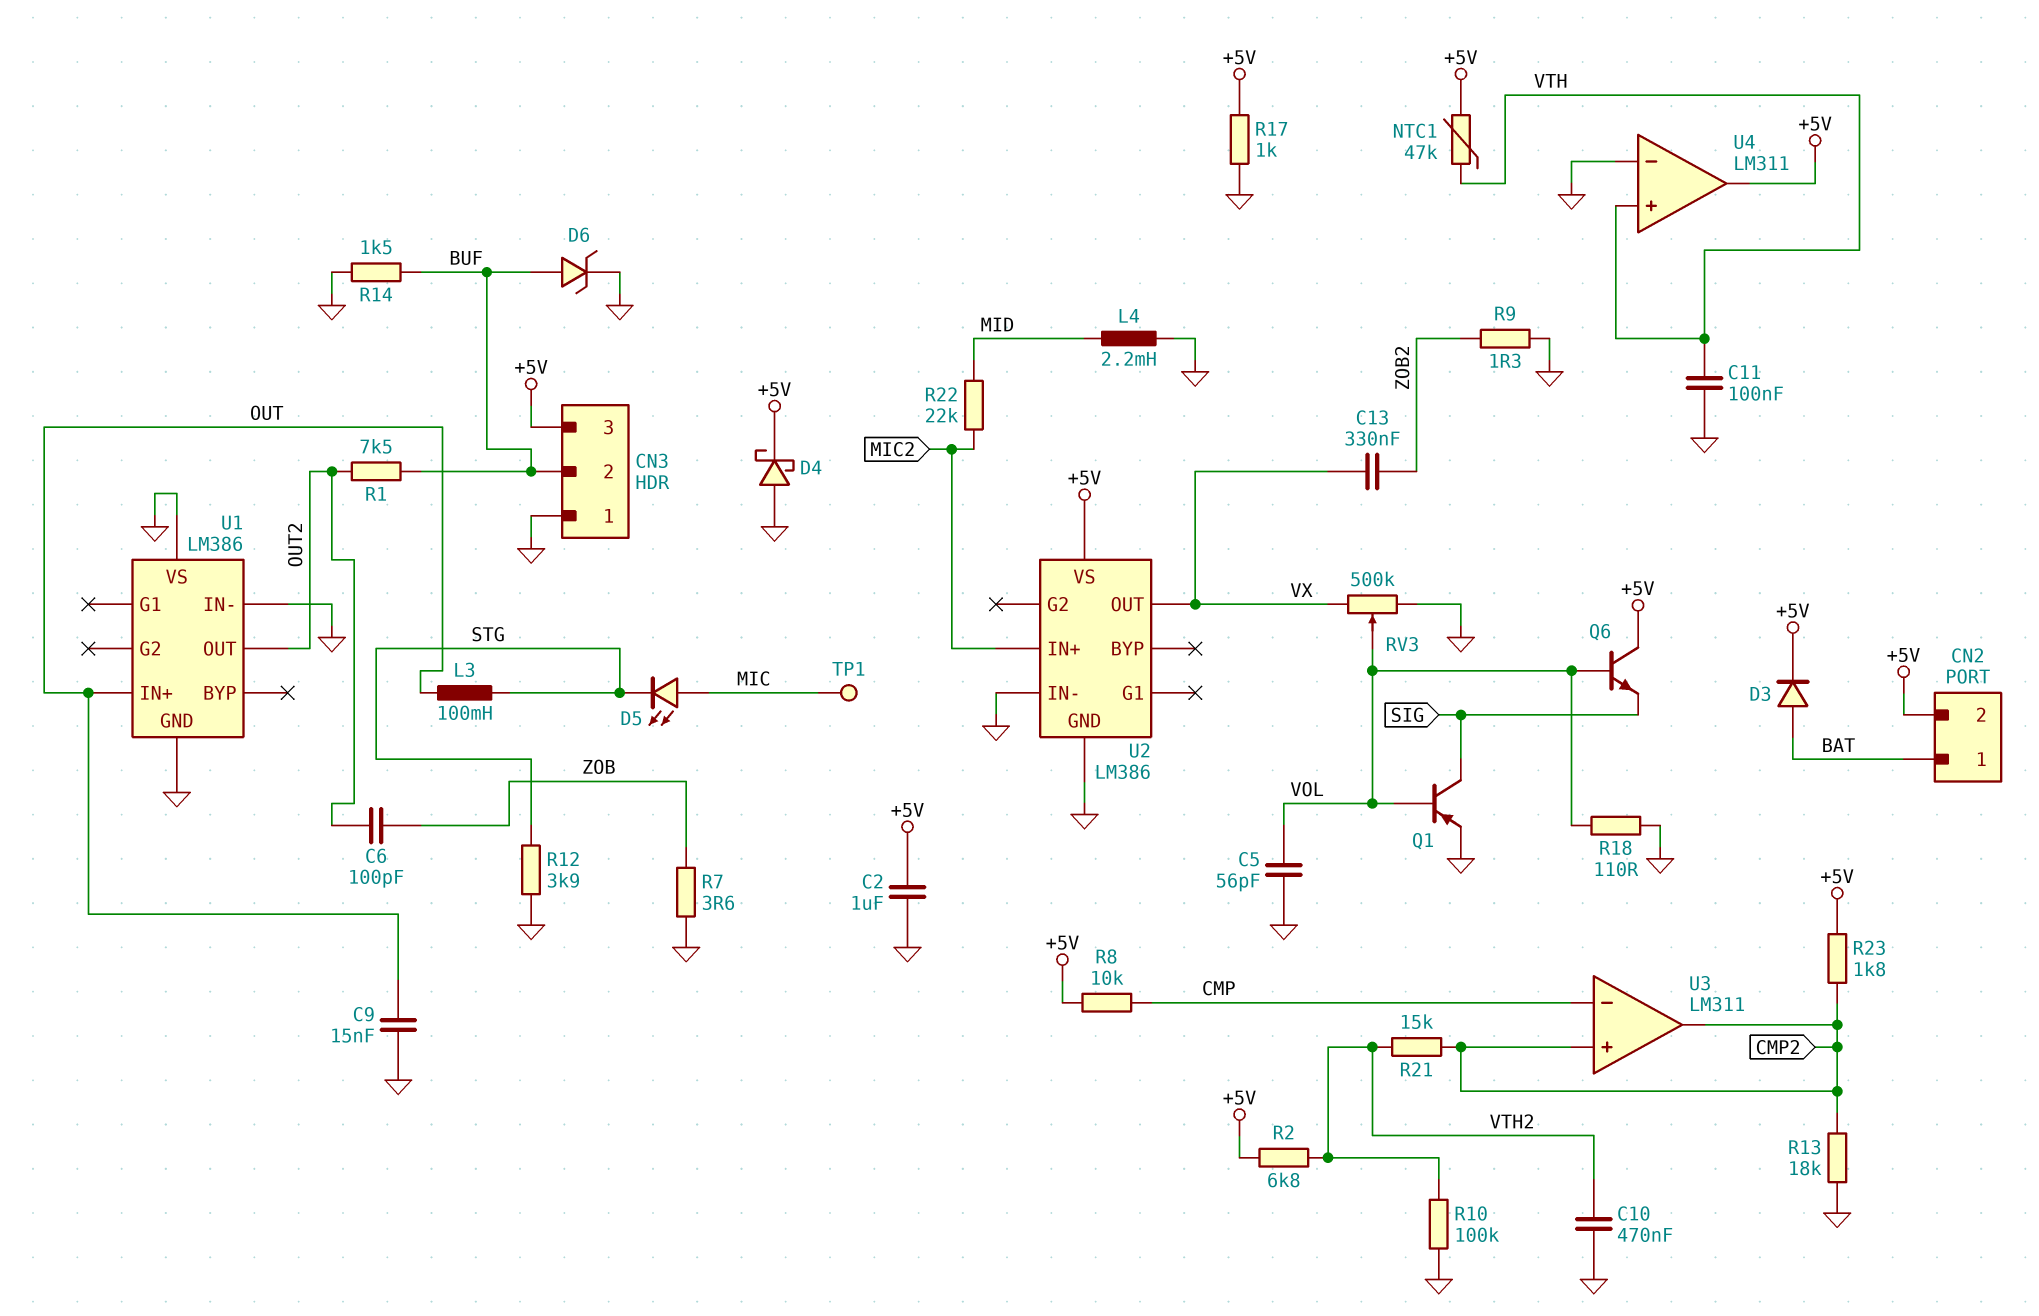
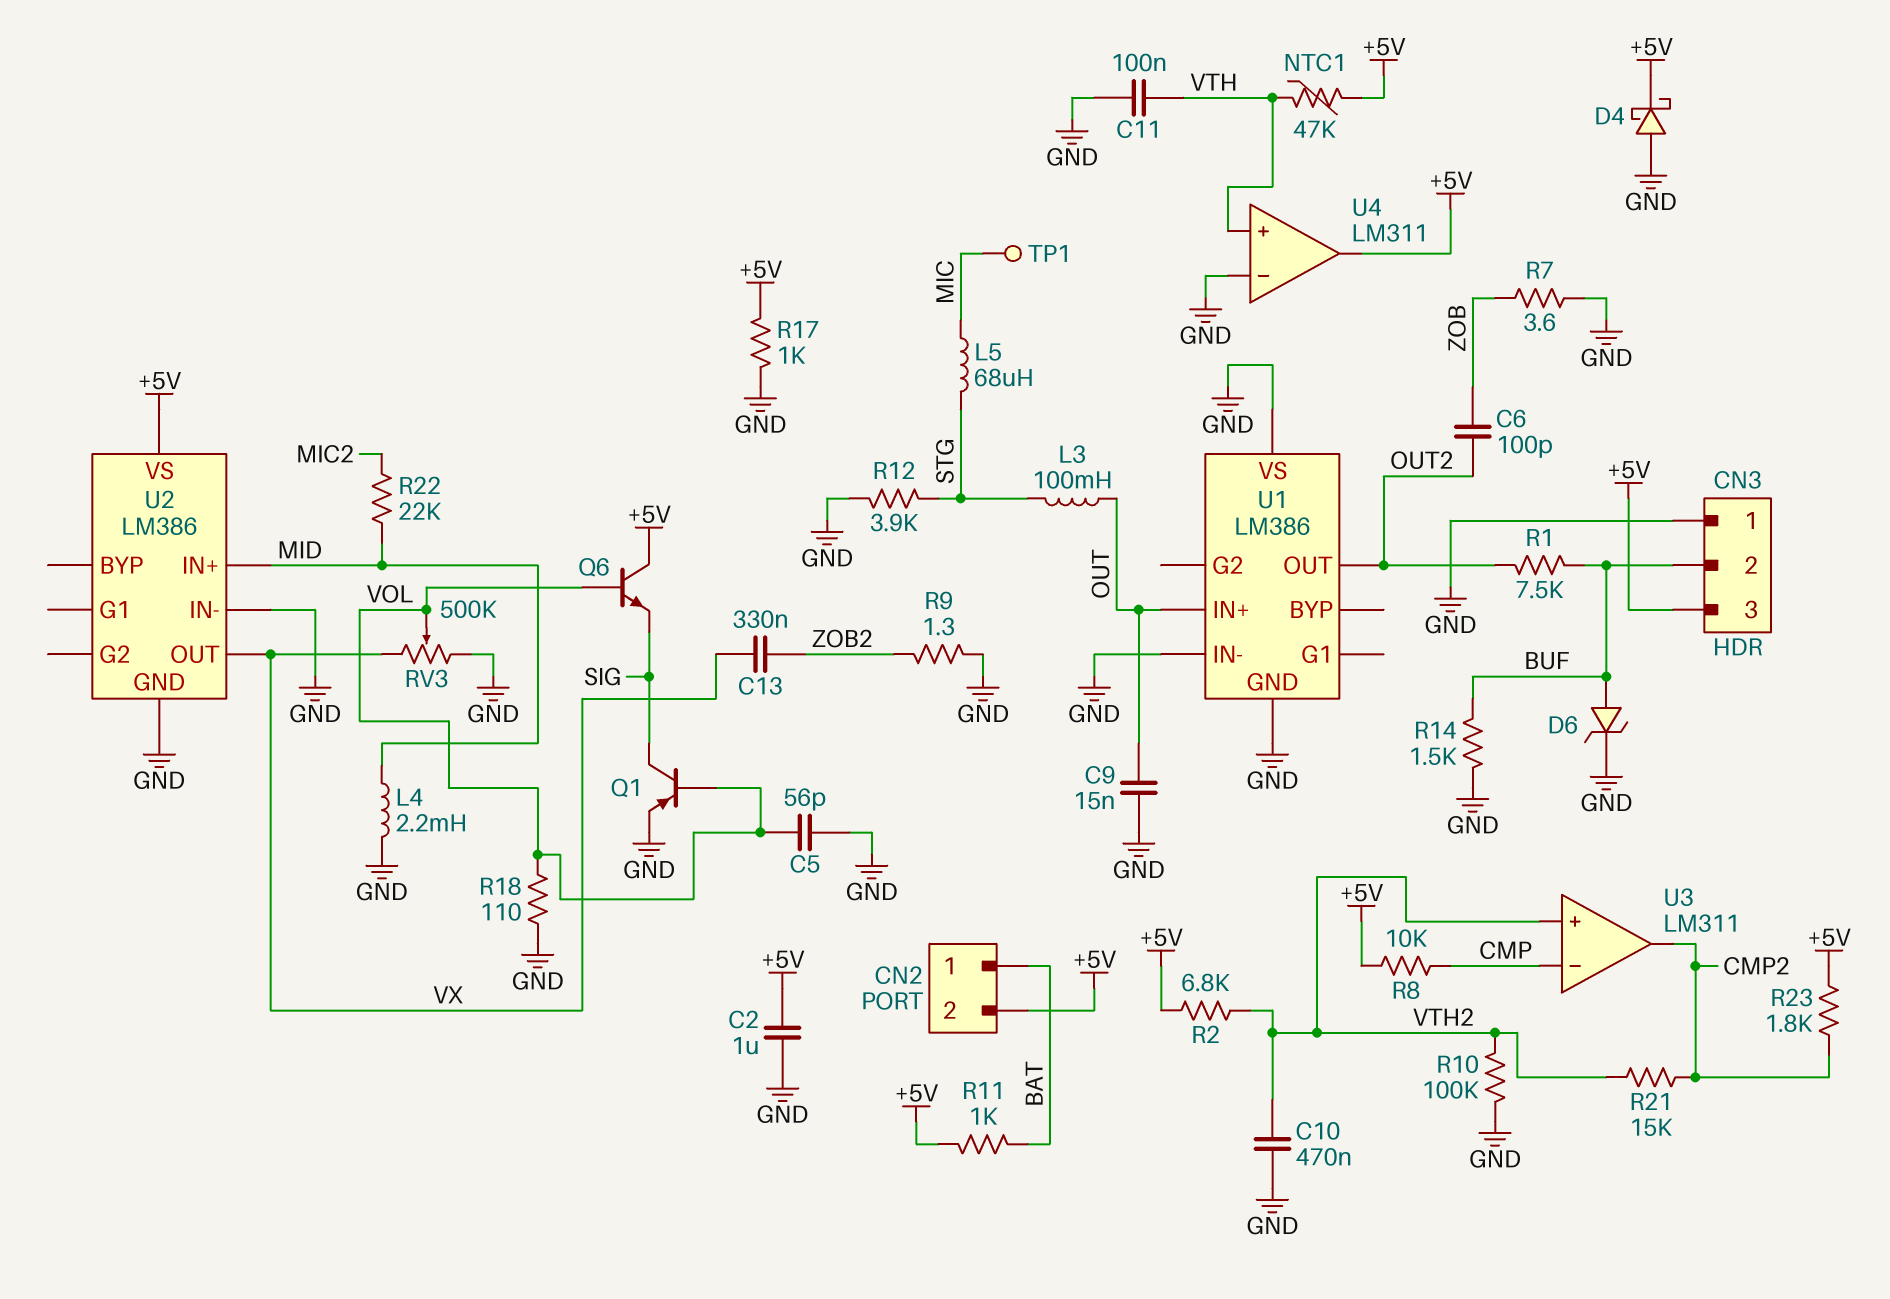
D3: diode (A BAT, K +5V) -> none
D5: LED (A MIC, K STG) -> none
L5: none -> 68uH (MIC, STG)
R11: none -> 1k (+5V, BAT)
R13: 18k (CMP2, GND) -> none
U2 pin IN+: MIC2 -> MID
U3 pin in+: CMP2 -> VTH2

